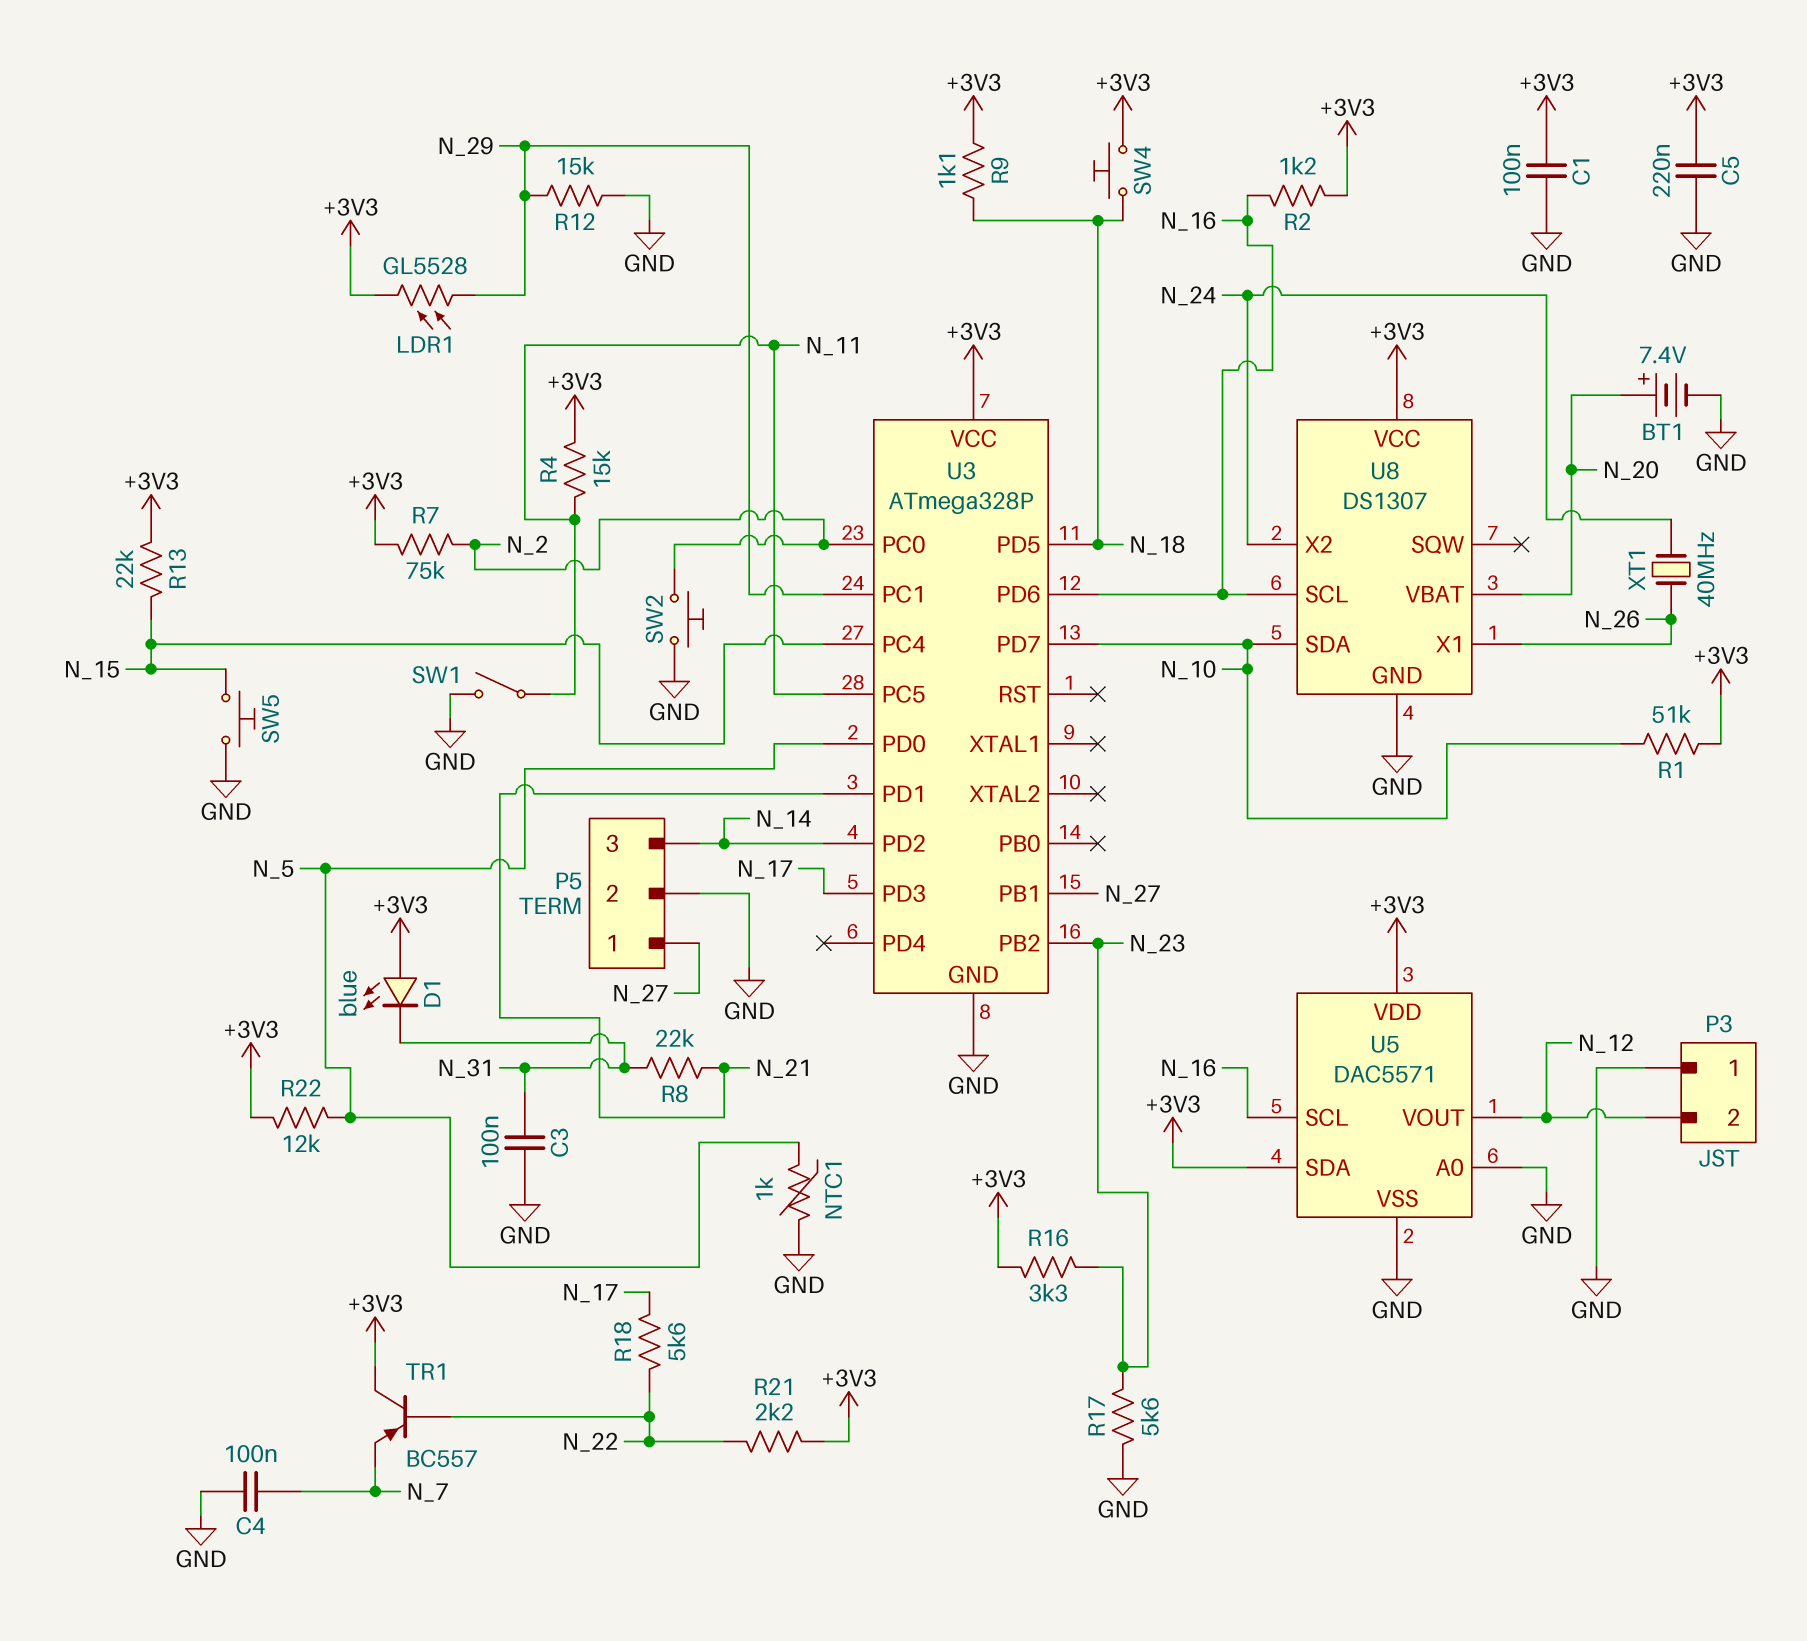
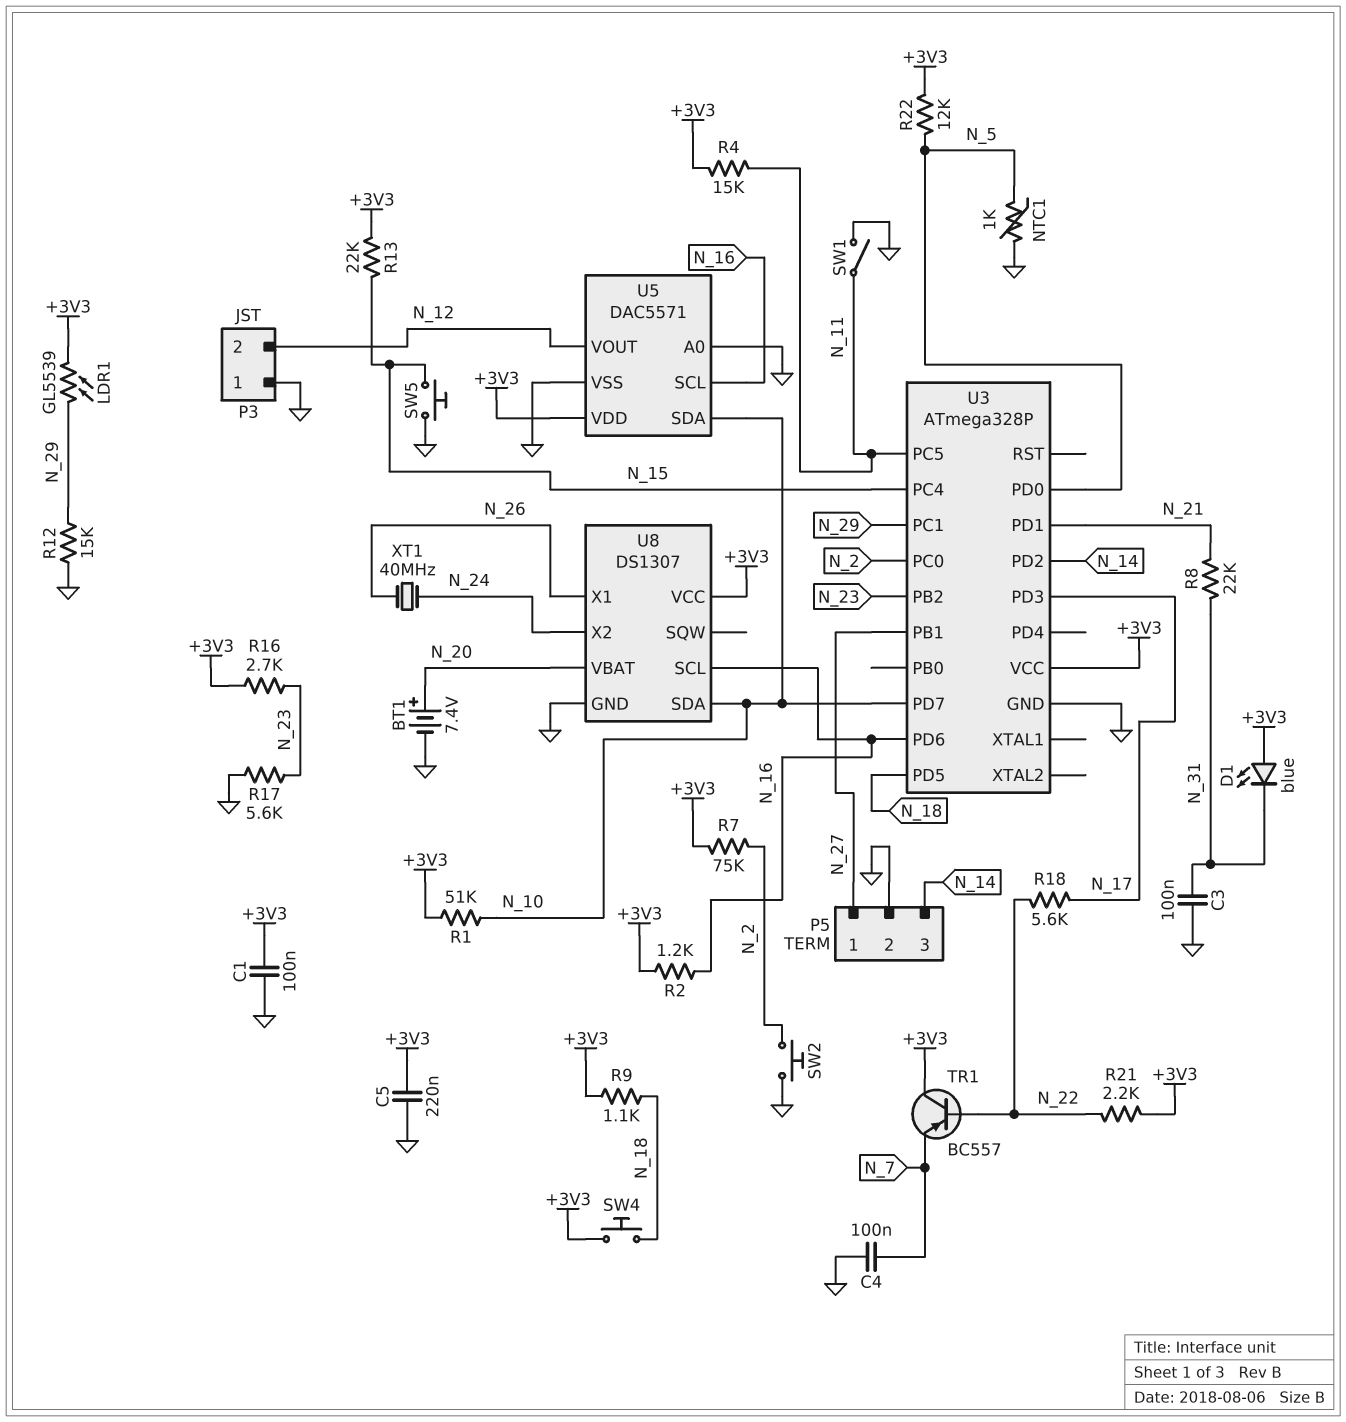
LDR1: GL5528 (+3V3, N_29) -> GL5539 (+3V3, N_29)
R16: 3.3k (+3V3, N_23) -> 2.7k (+3V3, N_23)
U5 pin SDA: +3V3 -> N_10

